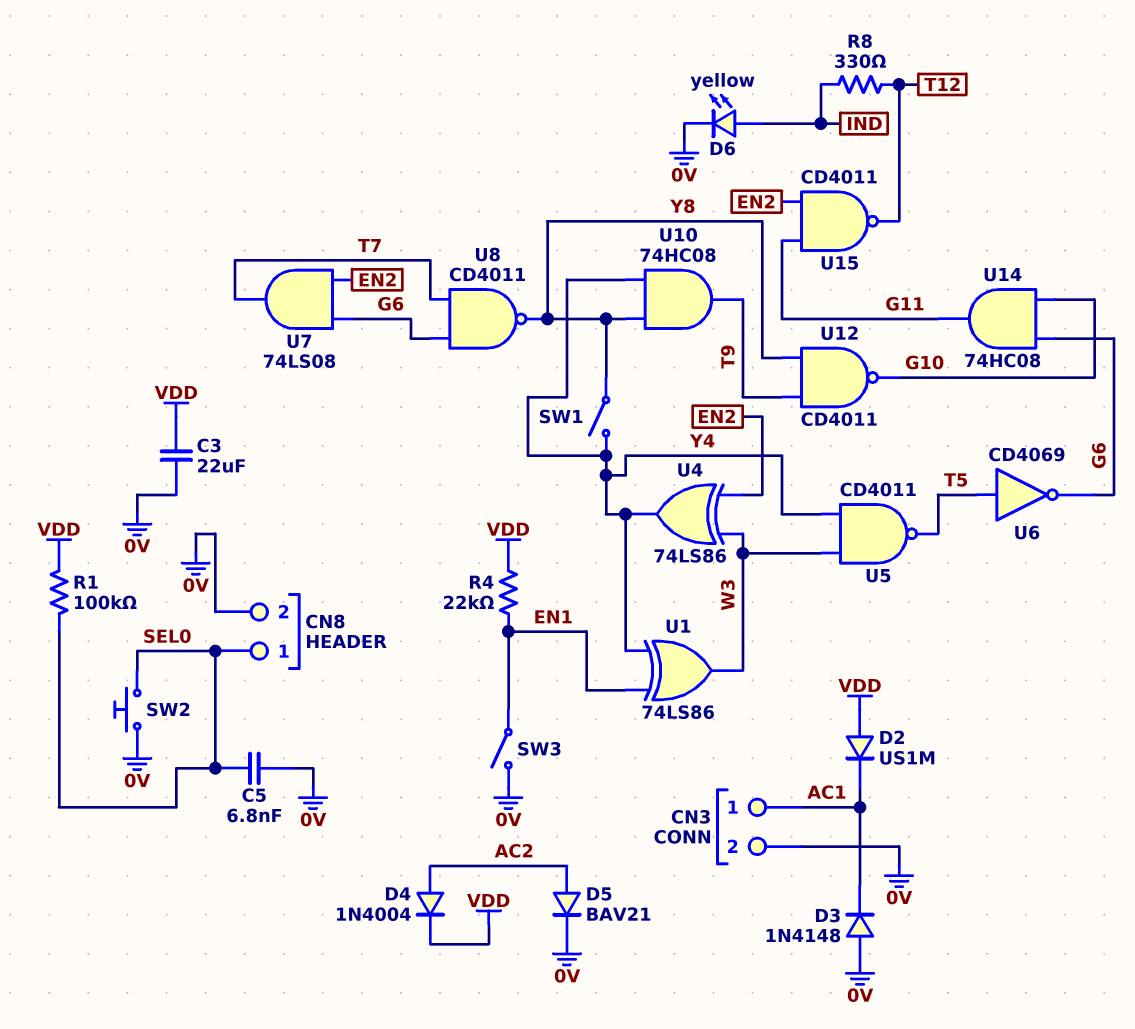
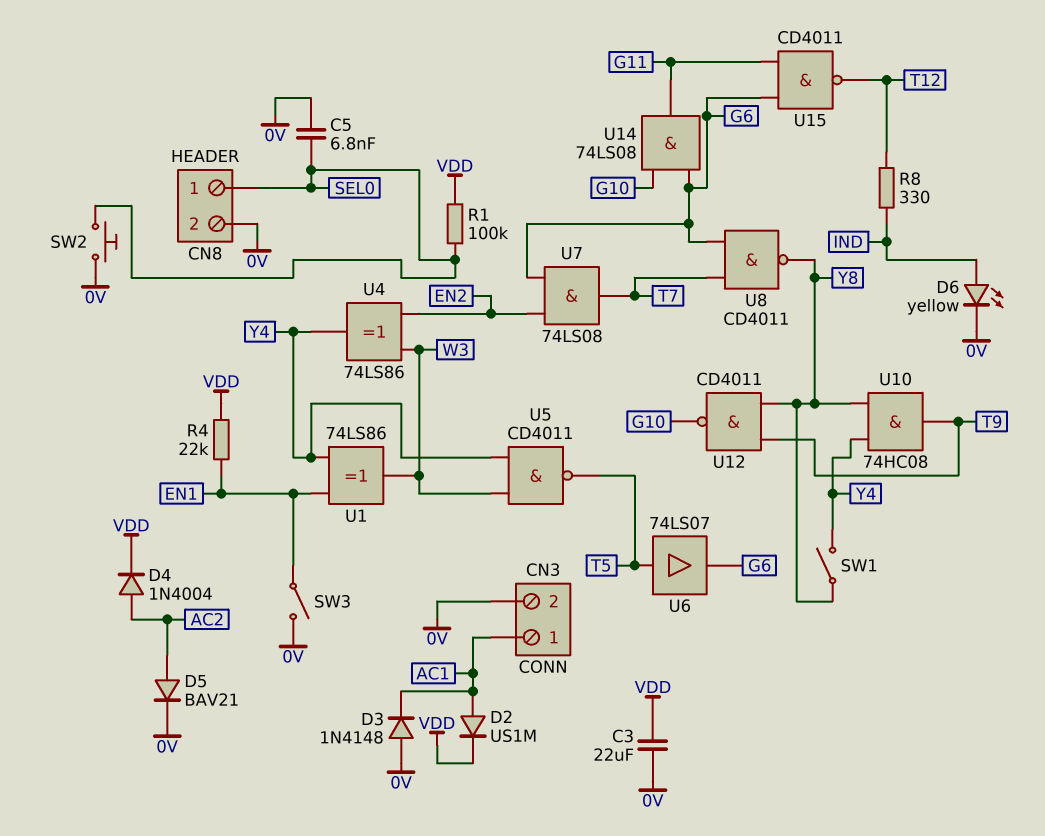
D2: diode US1M (A VDD, K AC1) -> diode US1M (A AC1, K VDD)
U6: NOT CD4069 (in T5, out G6) -> buffer 74LS07 (in T5, out G6)
U14: AND 74HC08 (in G6, in G10, out G11) -> AND 74LS08 (in G6, in G10, out G11)
U15: NAND CD4011 (in EN2, in G11, out T12) -> NAND CD4011 (in G6, in G11, out T12)

